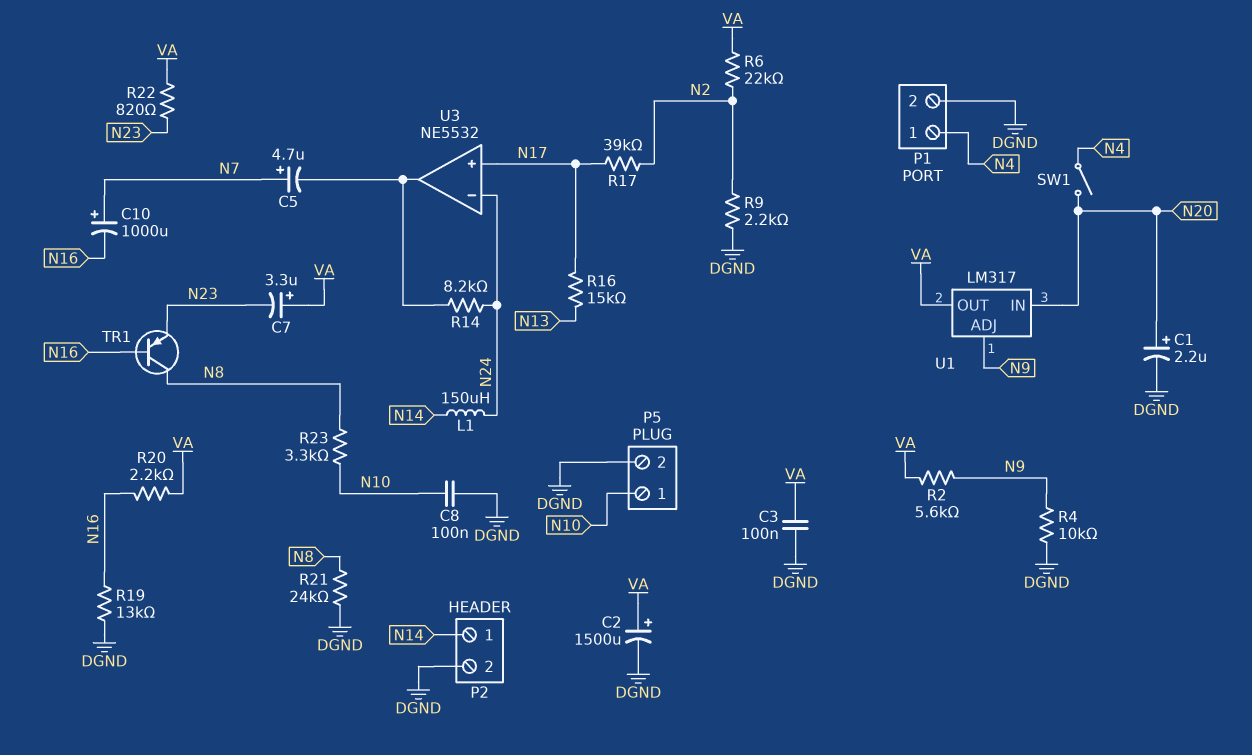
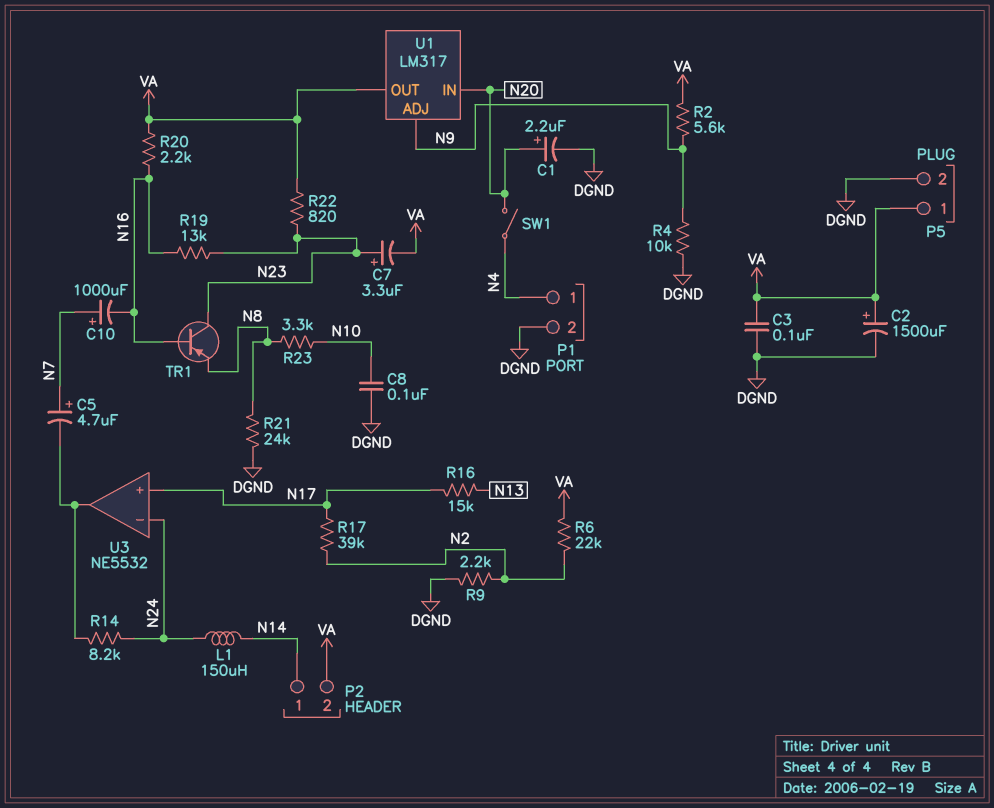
C7: 3.3uF (plus VA, minus N23) -> 3.3uF (plus N23, minus VA)
P2 pin 2: DGND -> VA
P5 pin 1: N10 -> VA
R19: 13k (DGND, N16) -> 13k (N16, N23)
TR1: PNP (B N16, C N8, E N23) -> PNP (B N16, C N23, E N8)

